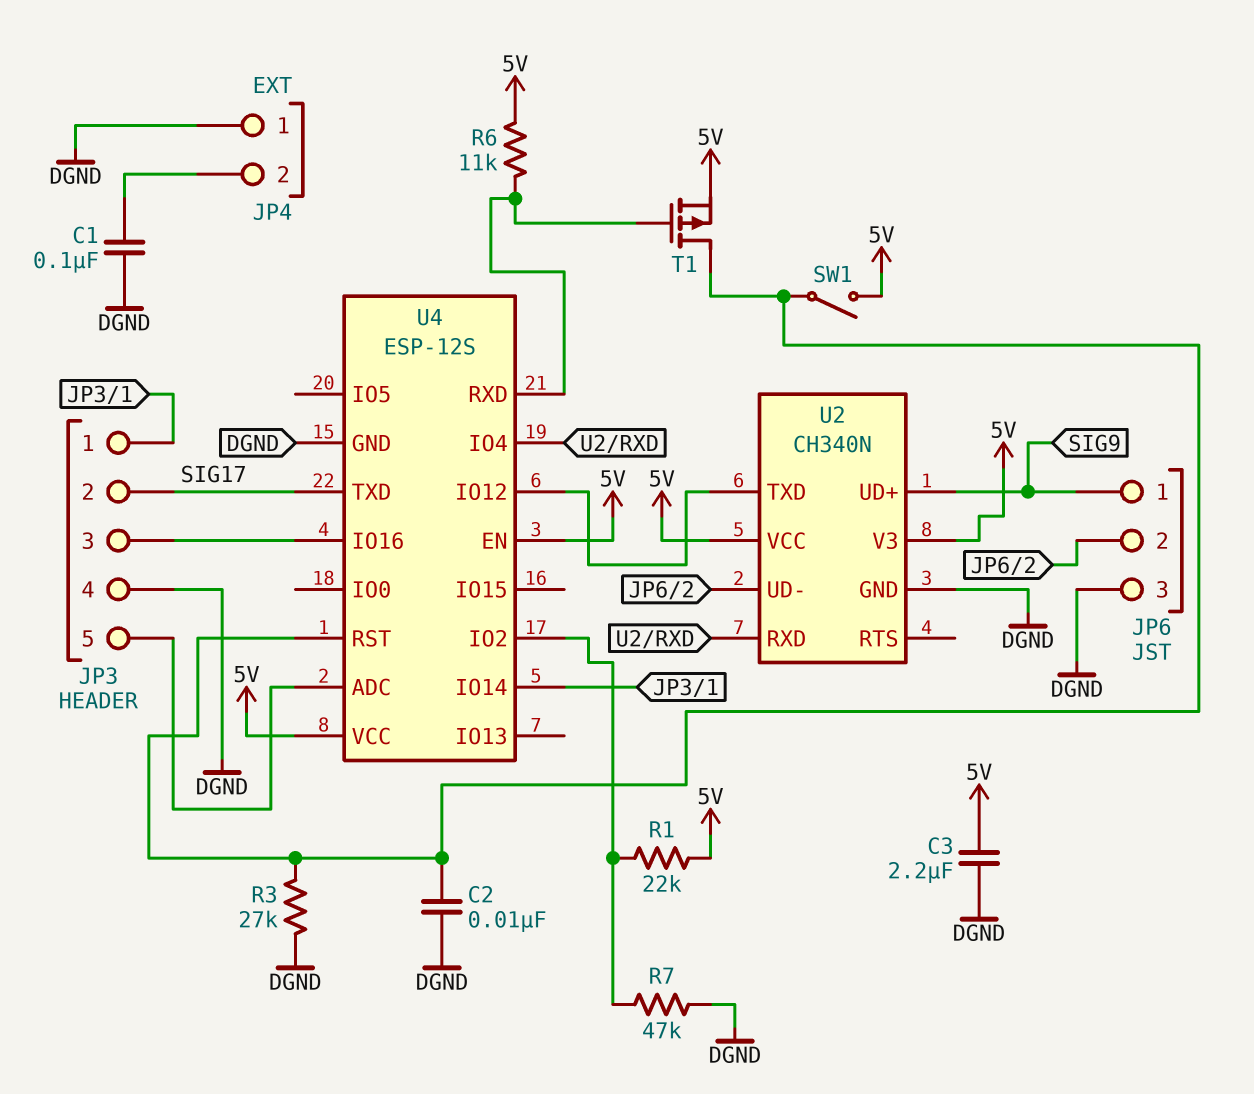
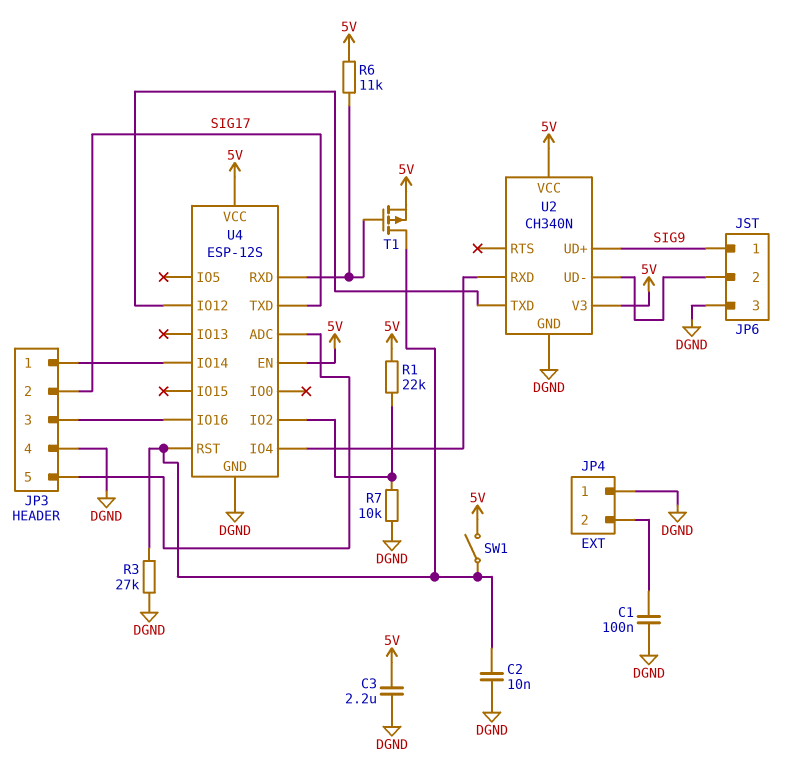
R7: 47k (DGND, U4/IO2) -> 10k (DGND, U4/IO2)

